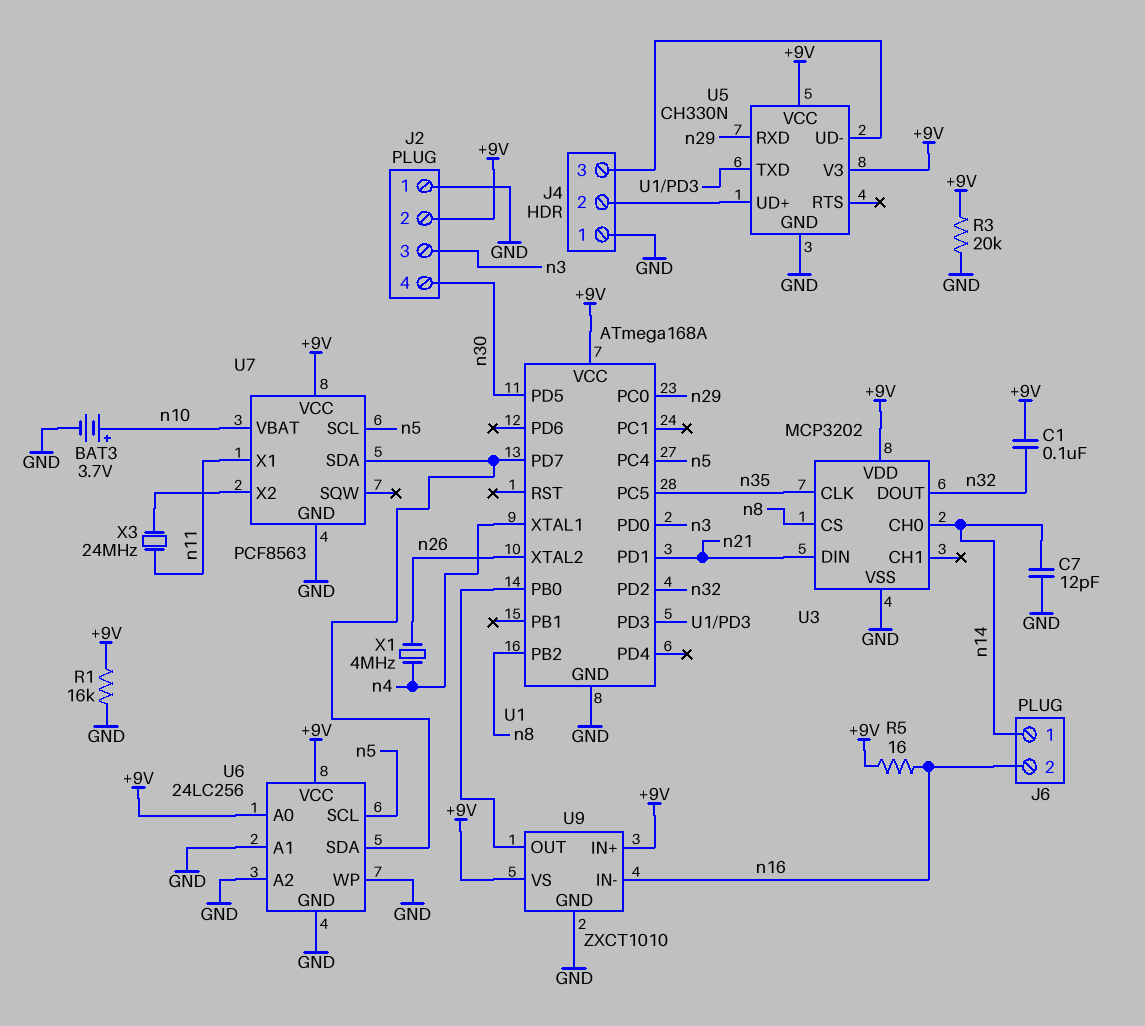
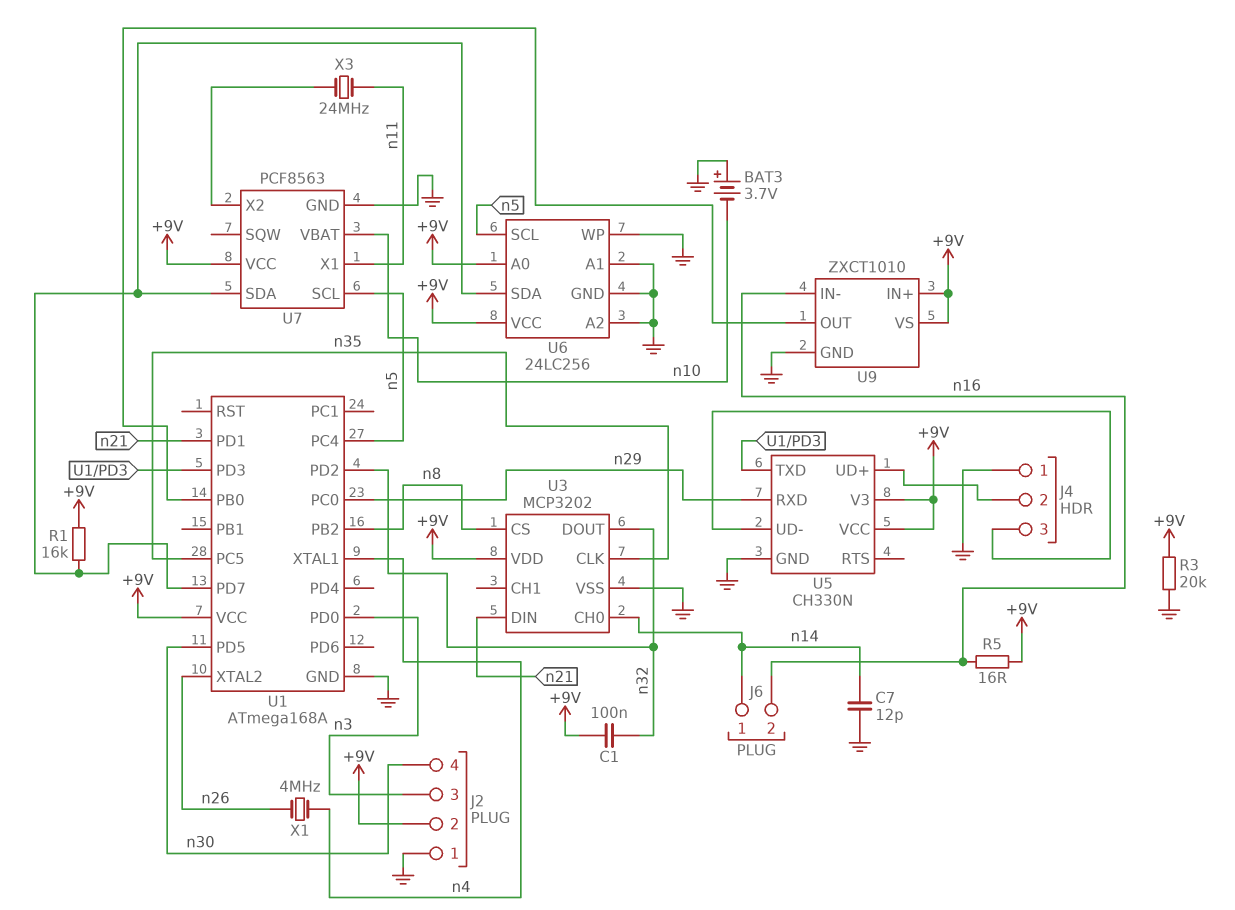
BAT3: 3.7V (plus n10, minus GND) -> 3.7V (plus GND, minus n10)
R1: 16k (+9V, GND) -> 16k (+9V, U1/PD7)

